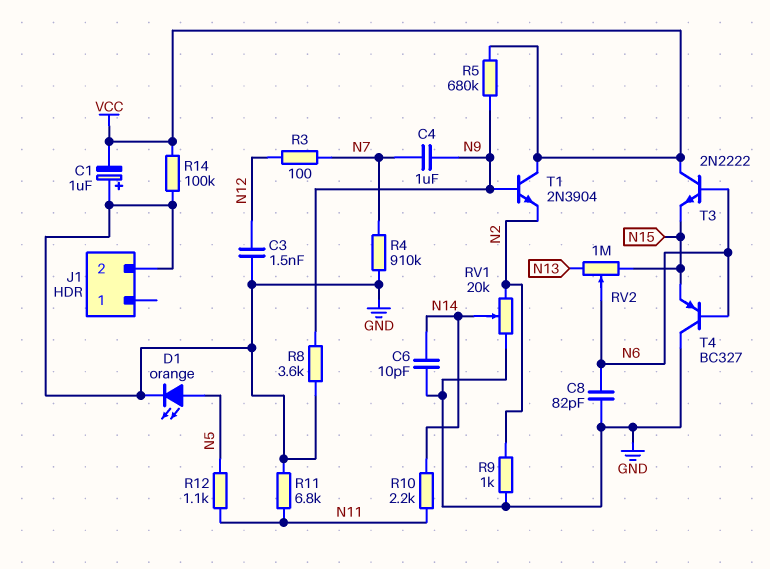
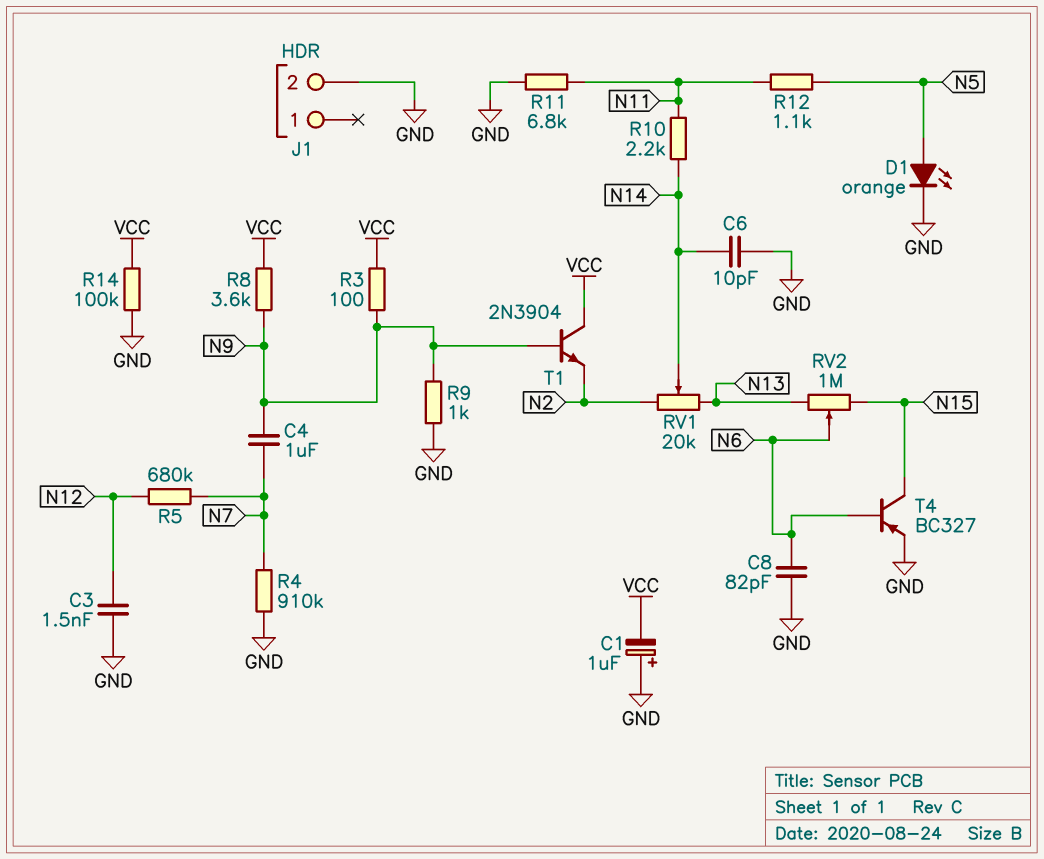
R3: 100 (N7, N12) -> 100 (N9, VCC)
R5: 680k (N9, VCC) -> 680k (N7, N12)
R8: 3.6k (GND, N9) -> 3.6k (N9, VCC)
R9: 1k (GND, N2) -> 1k (GND, N9)
RV1: 20k (GND, N2, wiper N14) -> 20k (N2, N13, wiper N14)
T3: NPN 2N2222 (B N6, C VCC, E N15) -> none
T4: PNP BC327 (B N6, C GND, E N15) -> PNP BC327 (B N6, C N15, E GND)

